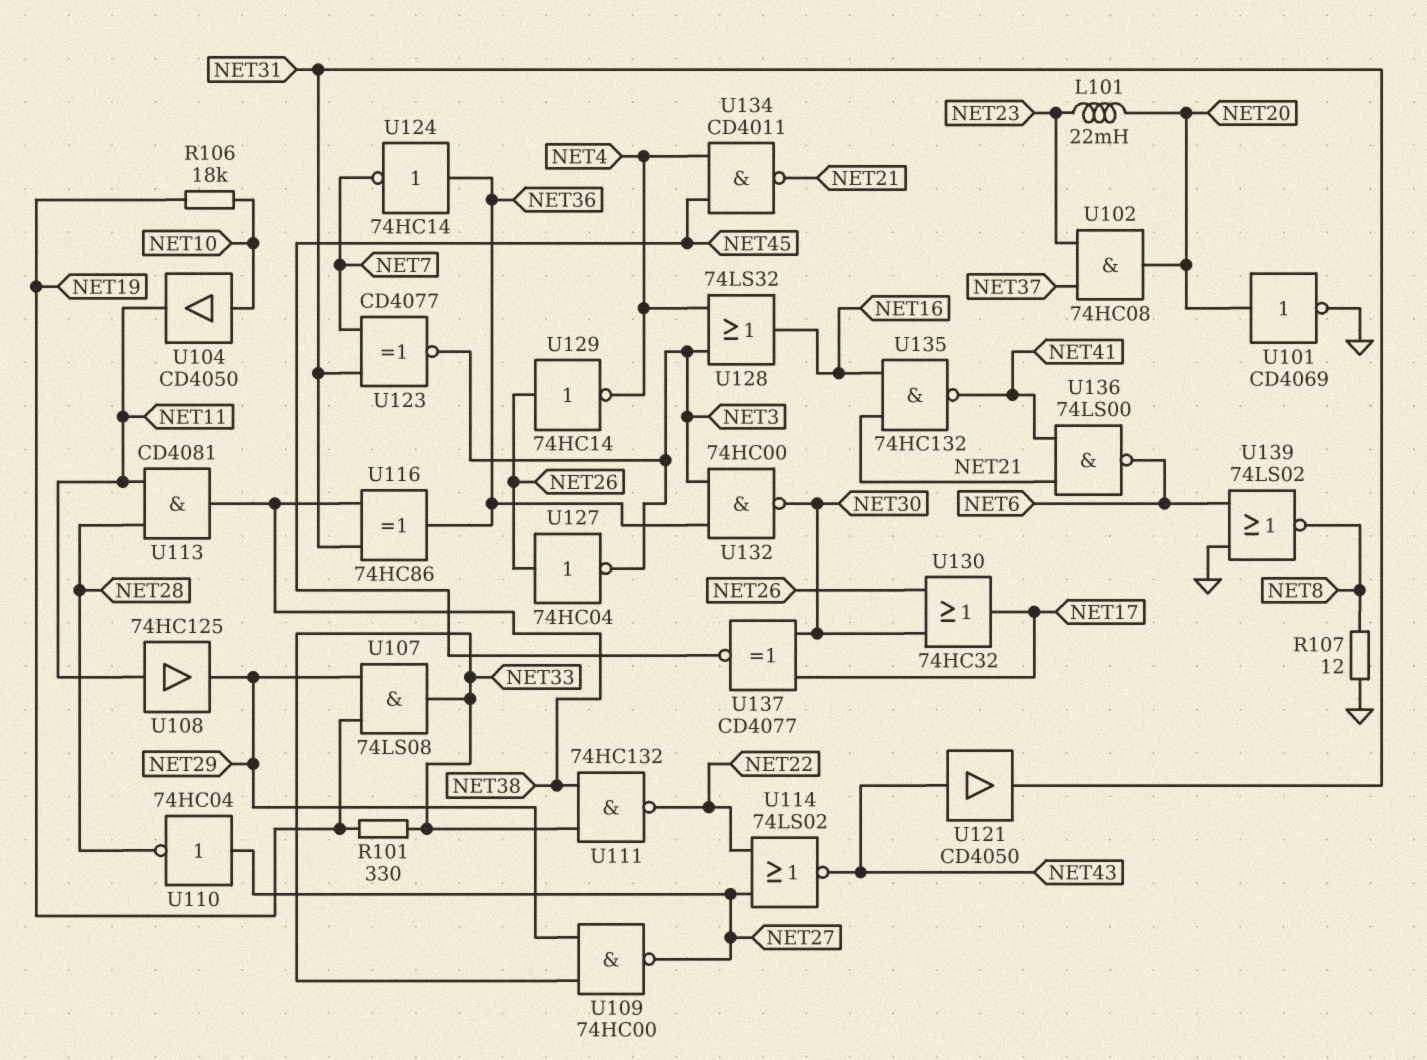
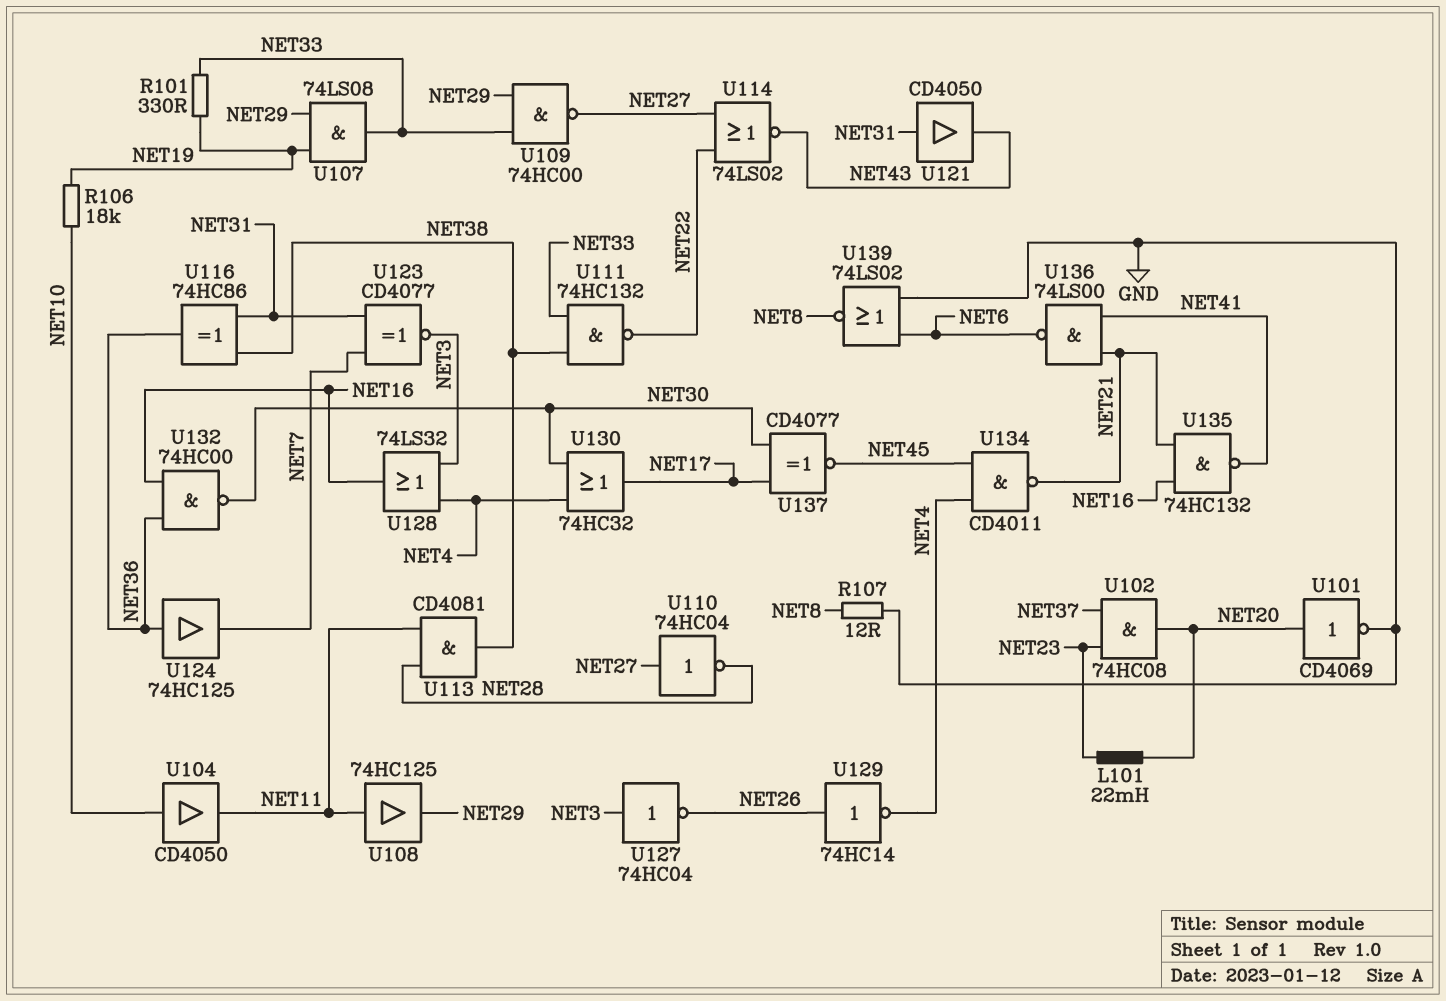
U121: buffer CD4050 (in NET43, out NET31) -> buffer CD4050 (in NET31, out NET43)
U124: NOT 74HC14 (in NET36, out NET7) -> buffer 74HC125 (in NET36, out NET7)
U127: NOT 74HC04 (in NET26, out NET3) -> NOT 74HC04 (in NET3, out NET26)
U130: OR 74HC32 (in NET26, in NET30, out NET17) -> OR 74HC32 (in NET4, in NET30, out NET17)
U132: NAND 74HC00 (in NET3, in NET36, out NET30) -> NAND 74HC00 (in NET16, in NET36, out NET30)

